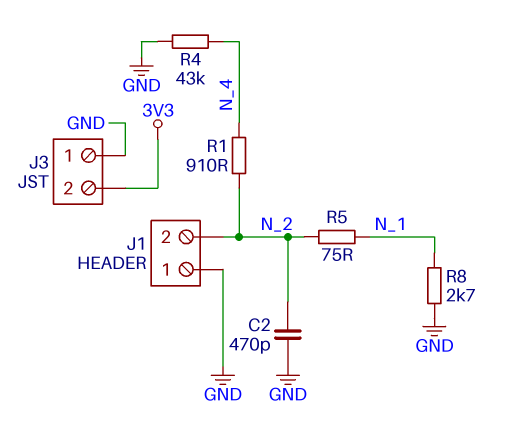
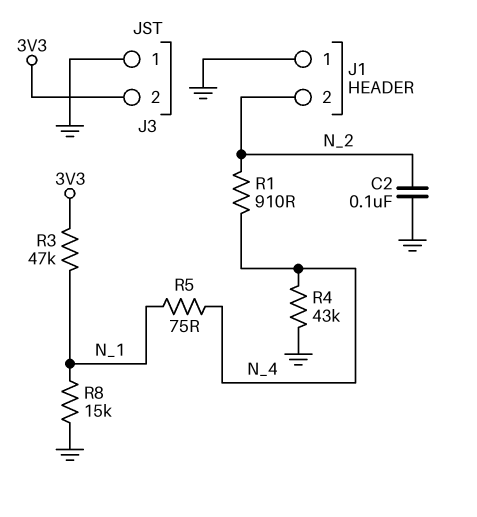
C2: 470pF (GND, N_2) -> 100nF (GND, N_2)
R3: none -> 47k (3V3, N_1)
R5: 75 (N_1, N_2) -> 75 (N_1, N_4)
R8: 2.7k (GND, N_1) -> 15k (GND, N_1)

